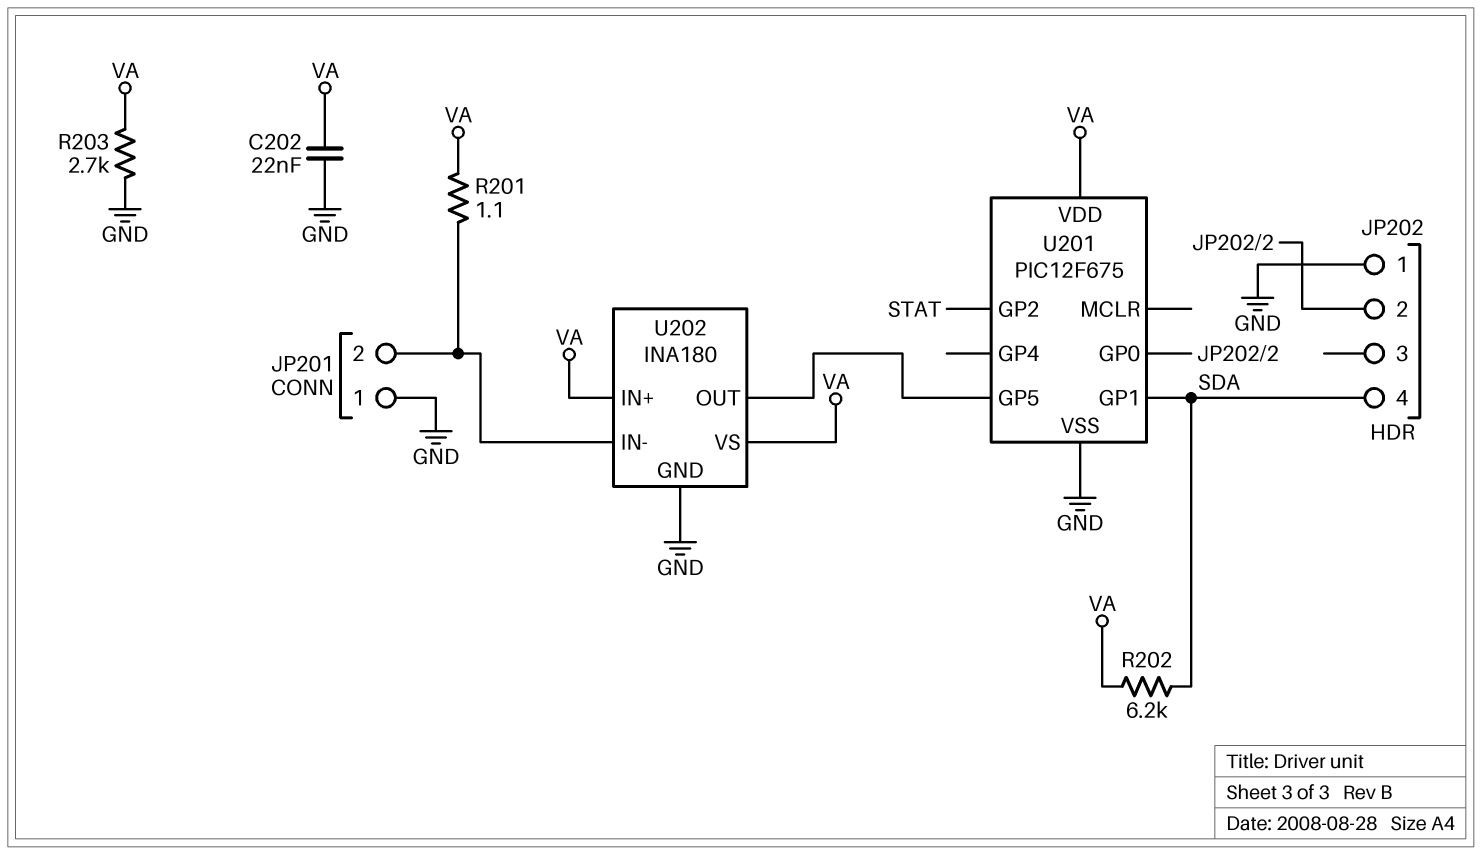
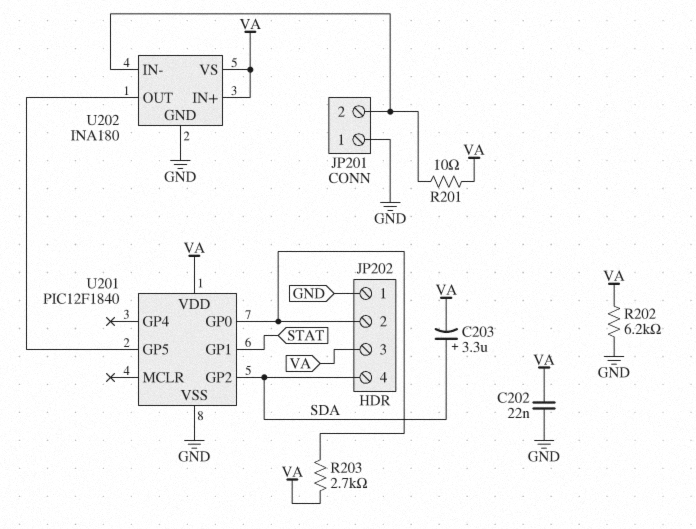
C203: none -> 3.3uF (plus SDA, minus VA)
JP202 pin 3: none -> VA
R201: 1.1 (JP201/2, VA) -> 10 (JP201/2, VA)
R202: 6.2k (SDA, VA) -> 6.2k (GND, VA)
R203: 2.7k (GND, VA) -> 2.7k (JP202/2, VA)
U201: PIC12F675 -> PIC12F1840
U201 pin GP1: SDA -> STAT
U201 pin GP2: STAT -> SDA

